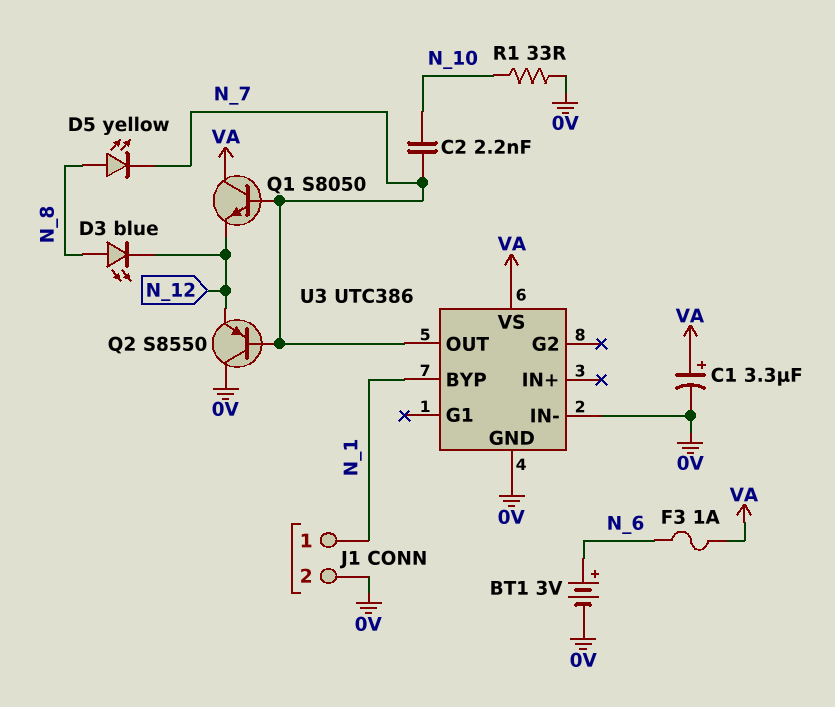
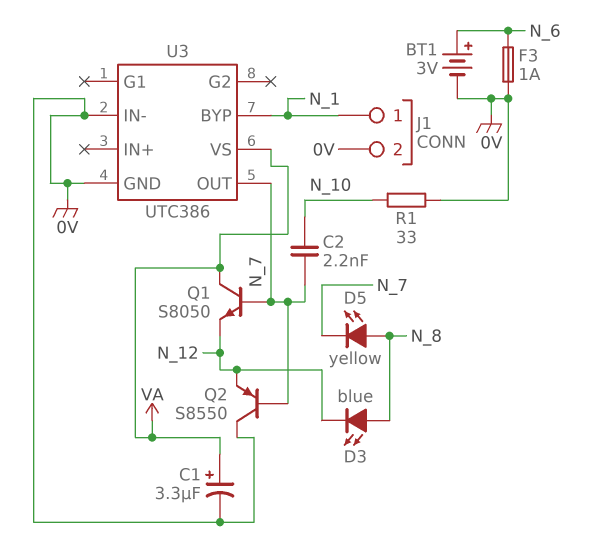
F3: 1A (N_6, VA) -> 1A (0V, N_6)

